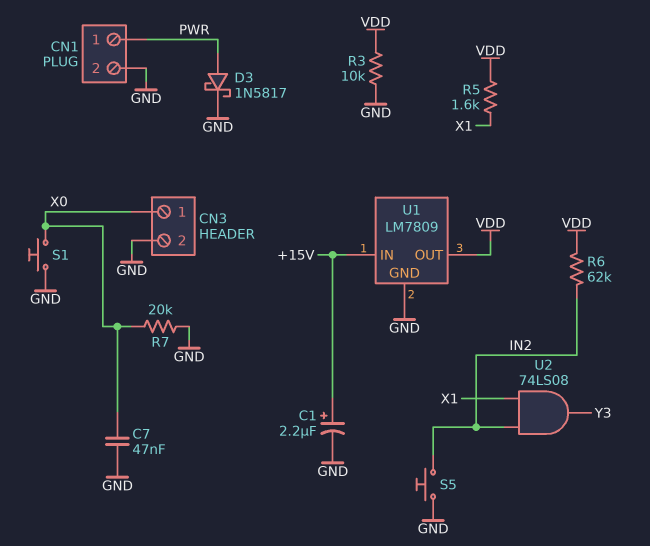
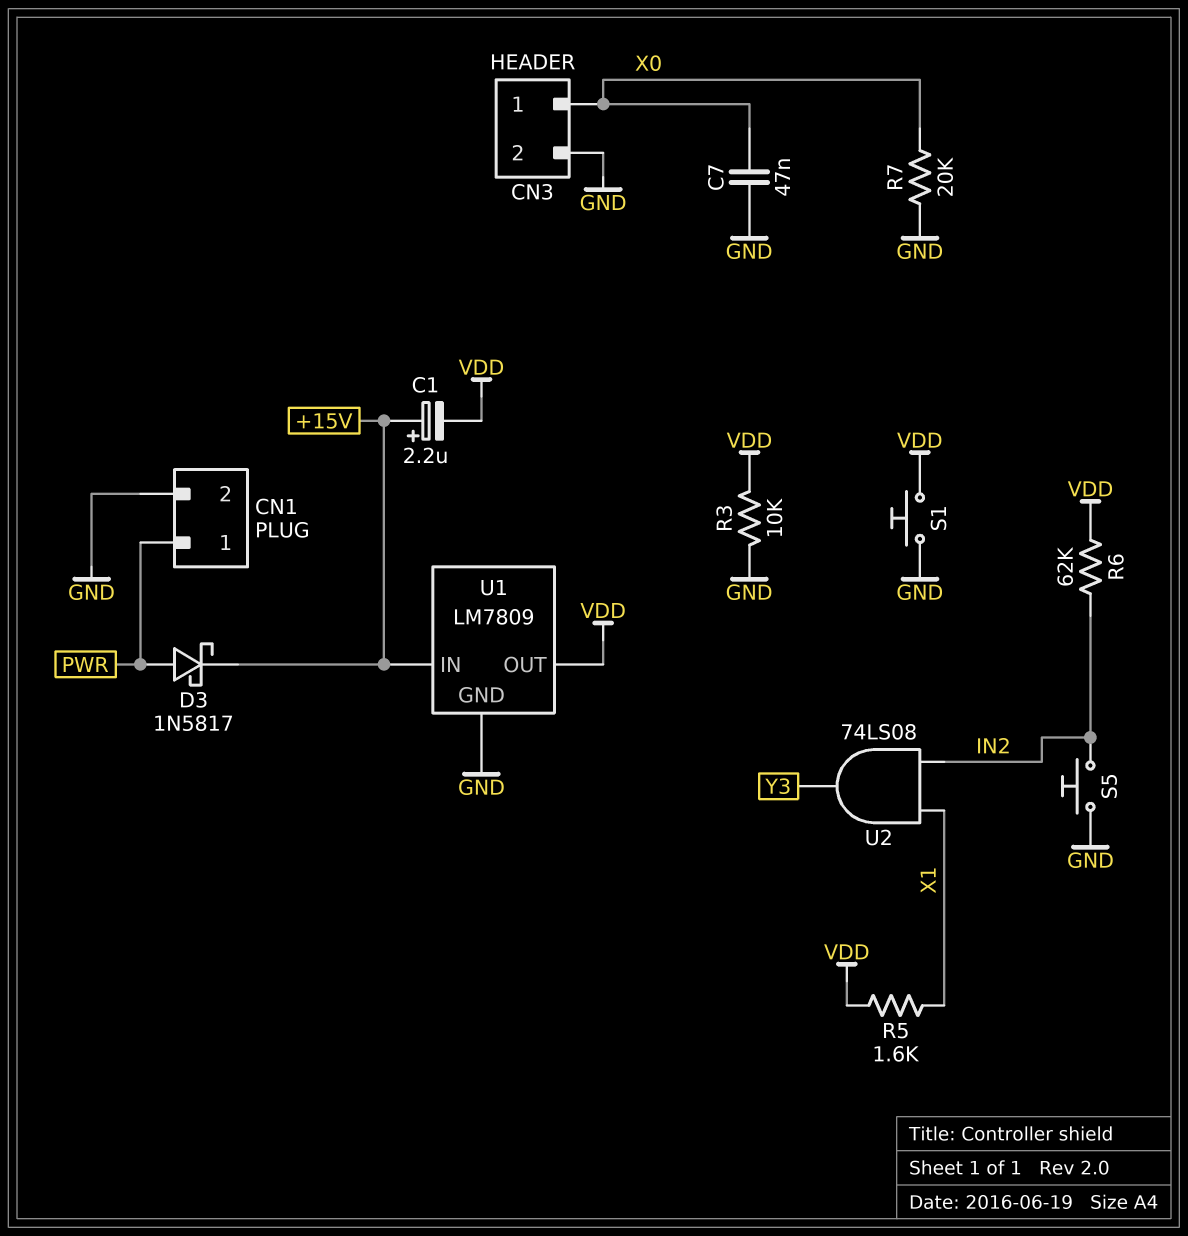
C1: 2.2uF (plus +15V, minus GND) -> 2.2uF (plus +15V, minus VDD)
D3: schottky 1N5817 (A PWR, K GND) -> schottky 1N5817 (A PWR, K +15V)
S1: button (GND, X0) -> button (GND, VDD)

